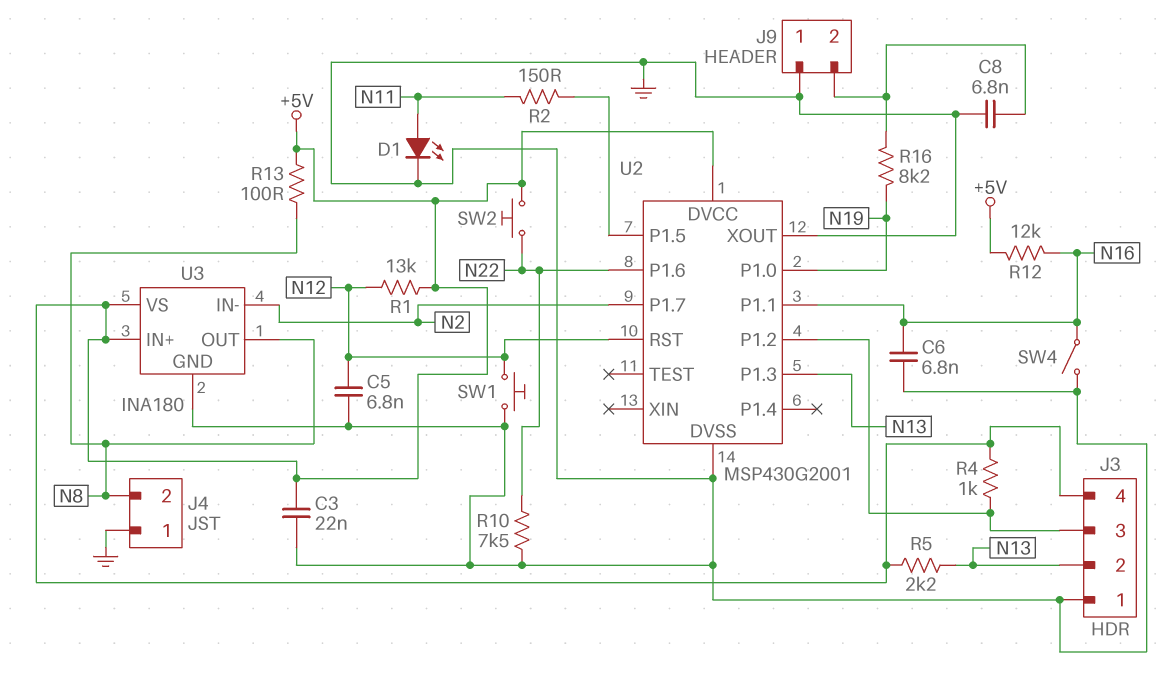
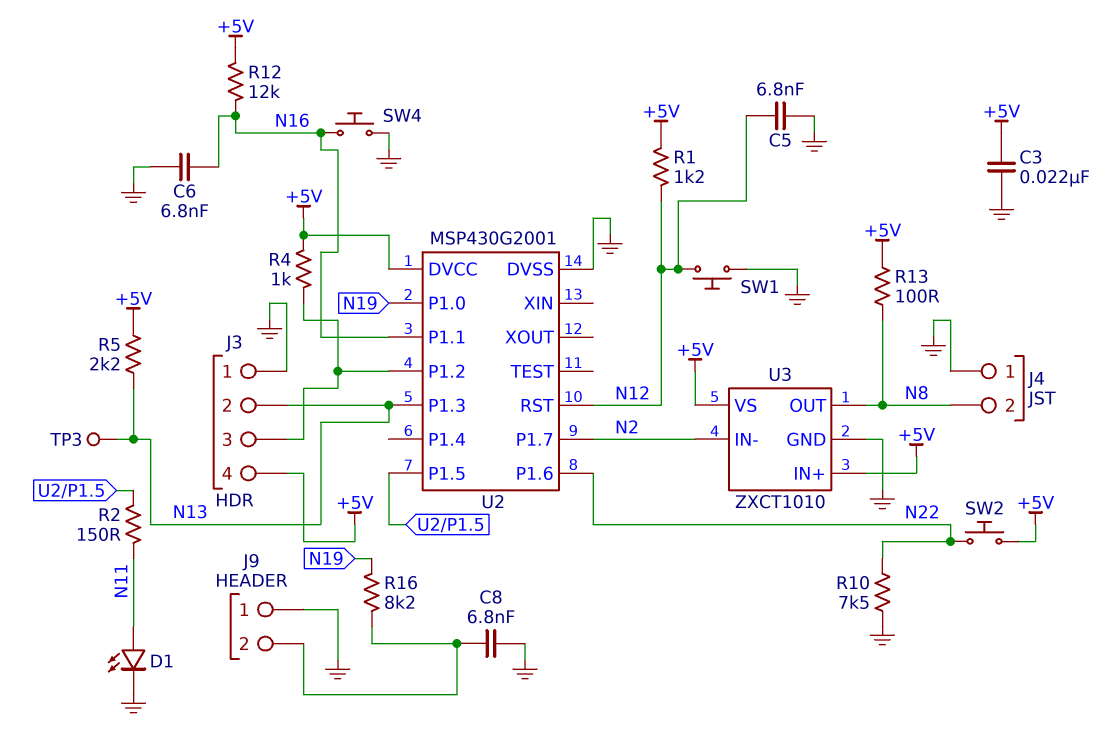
R1: 13k (+5V, N12) -> 1.2k (+5V, N12)
SW4: switch (GND, N16) -> button (GND, N16)
TP3: none -> test point (N13)
U2 pin XOUT: GND -> none
U3: INA180 -> ZXCT1010

